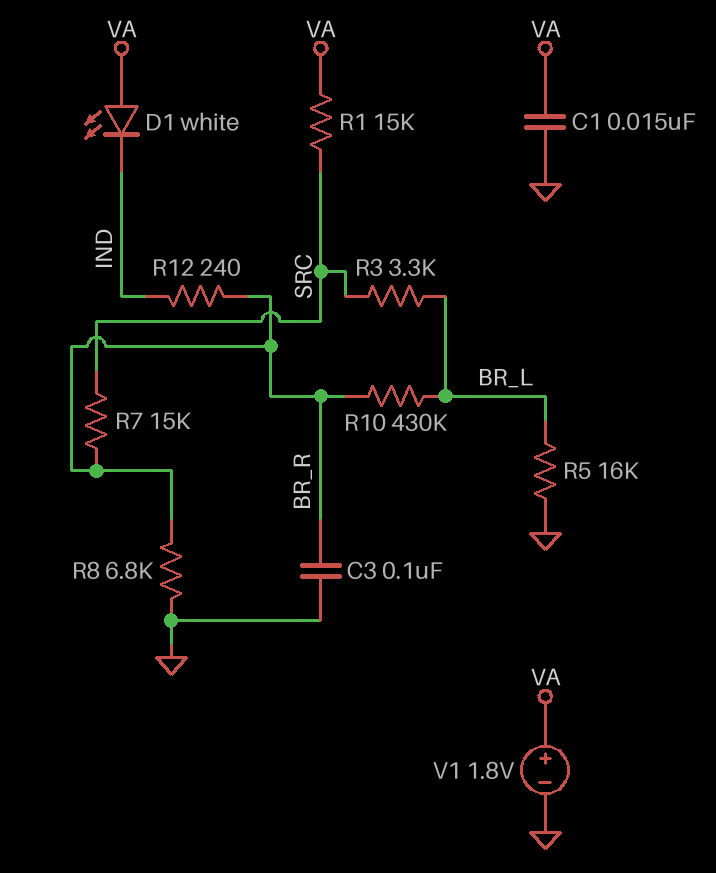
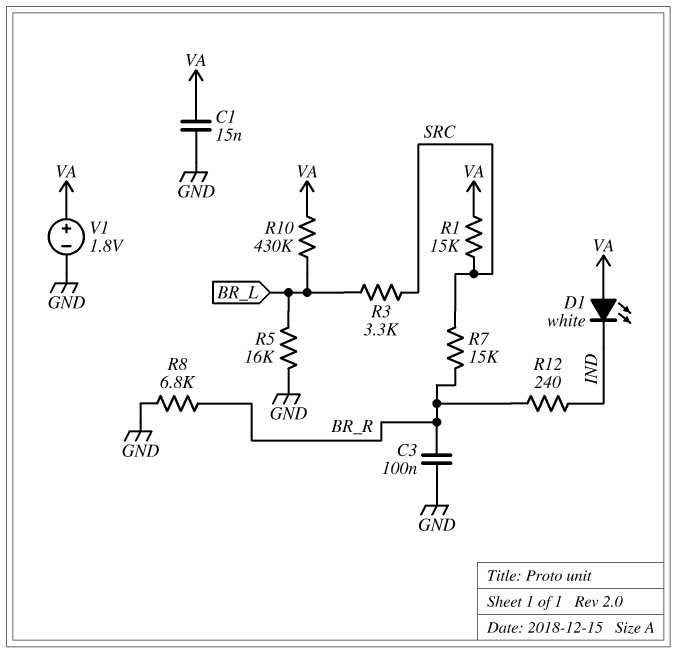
R10: 430k (BR_L, BR_R) -> 430k (BR_L, VA)

